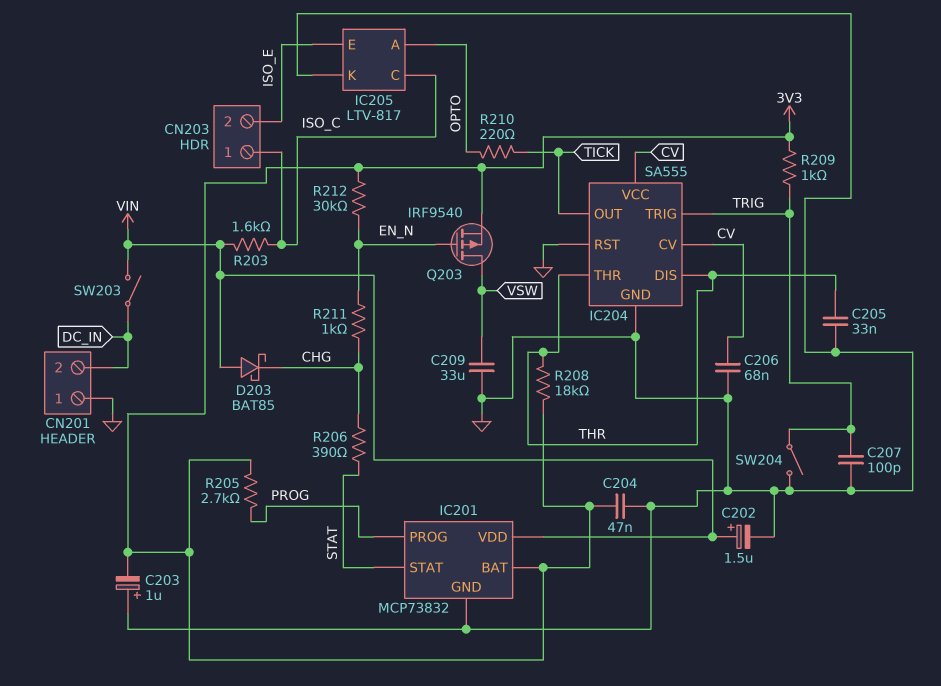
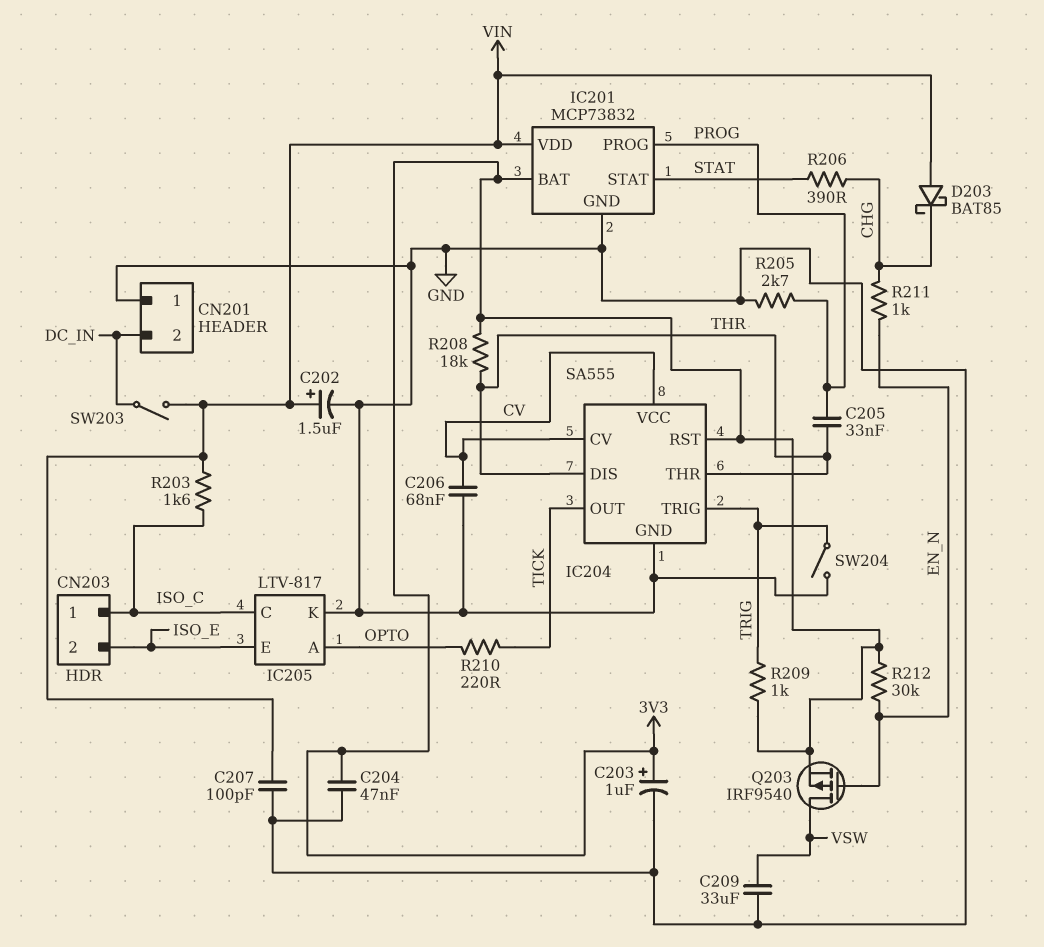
C203: 1uF (plus GND, minus 3V3) -> 1uF (plus 3V3, minus GND)
C205: 33nF (GND, THR) -> 33nF (PROG, THR)
C207: 100pF (GND, TRIG) -> 100pF (GND, VIN)
IC204 pin RST: GND -> 3V3
R205: 2.7k (3V3, PROG) -> 2.7k (GND, PROG)

